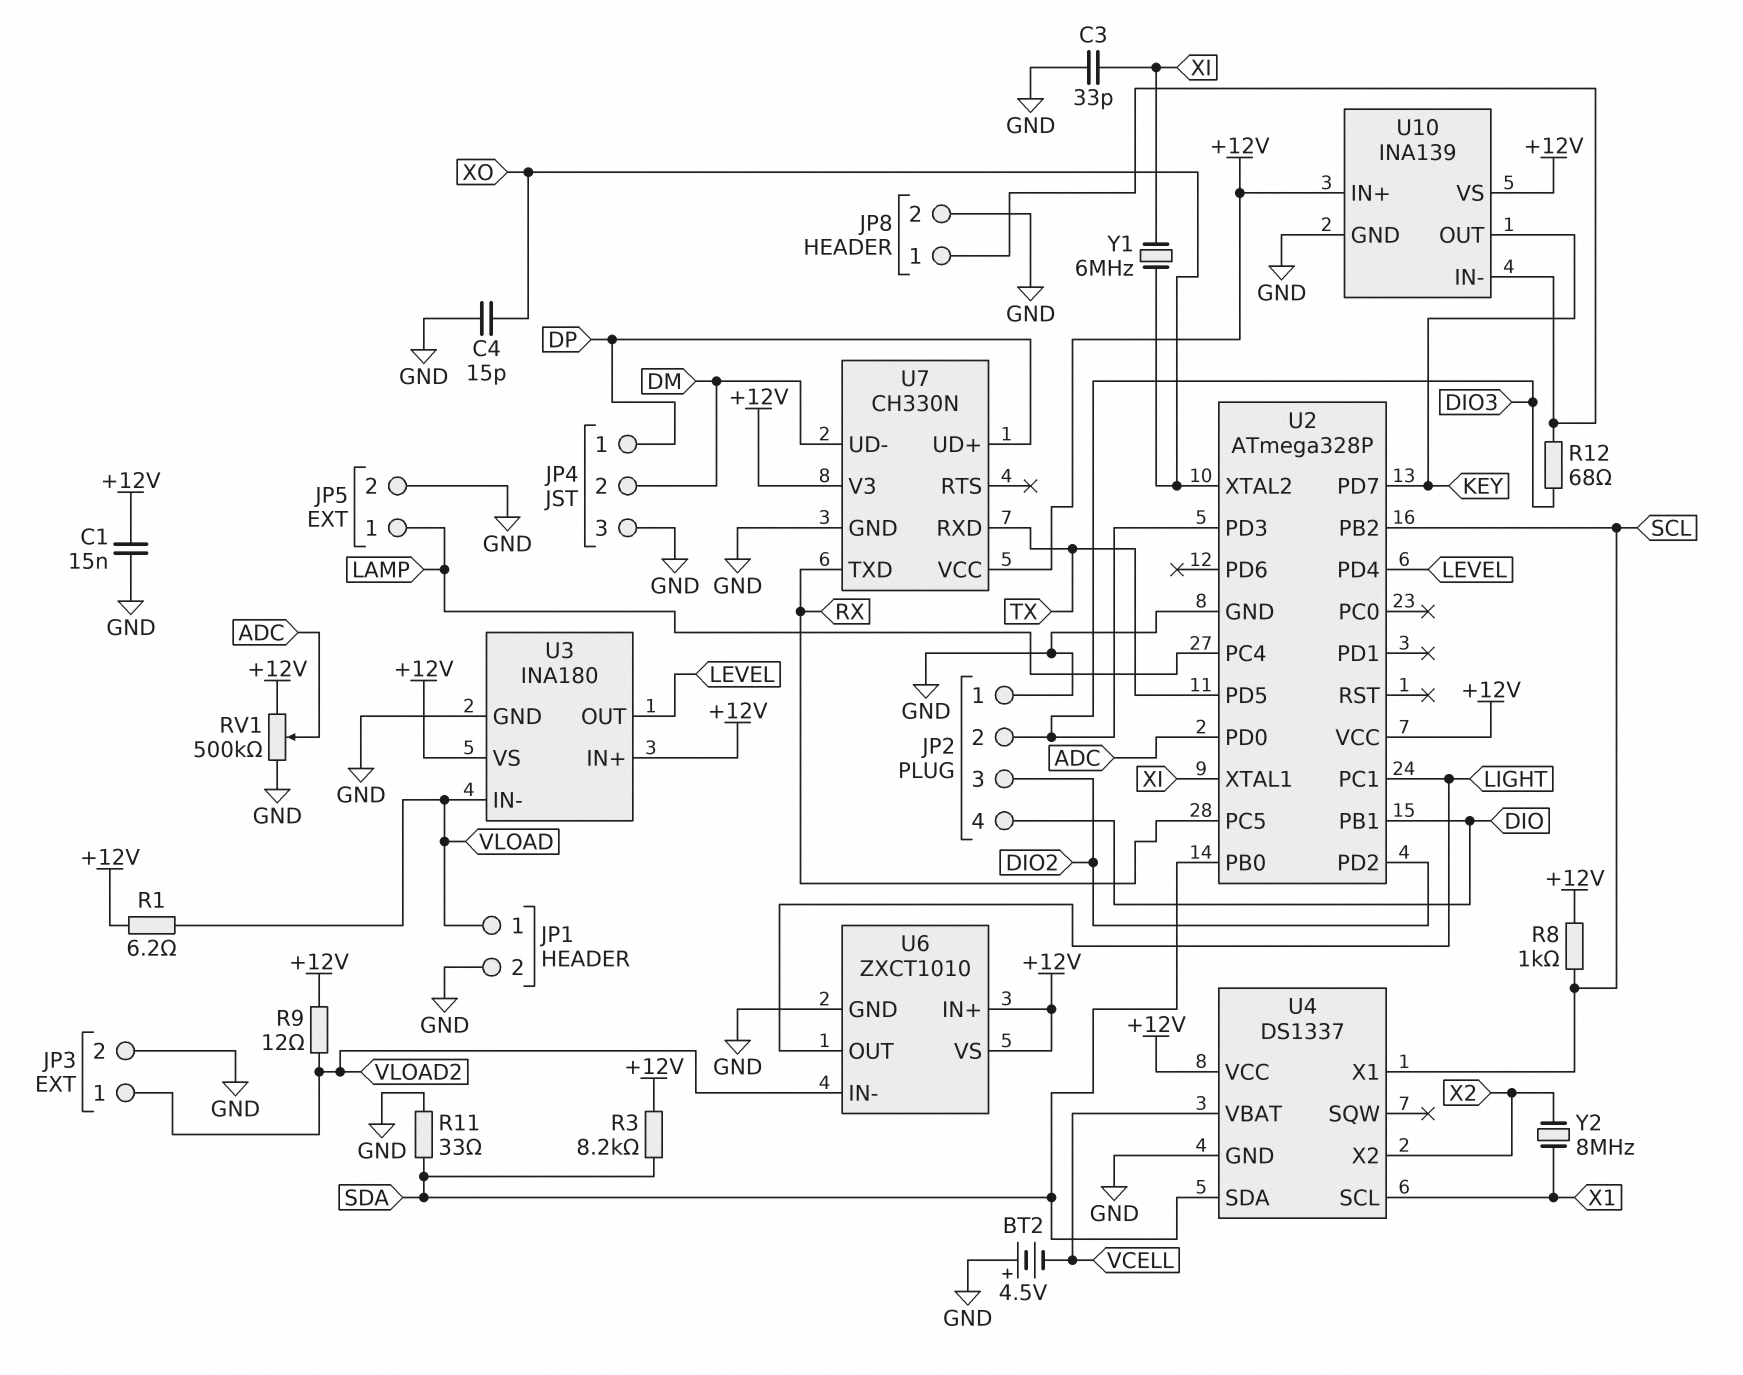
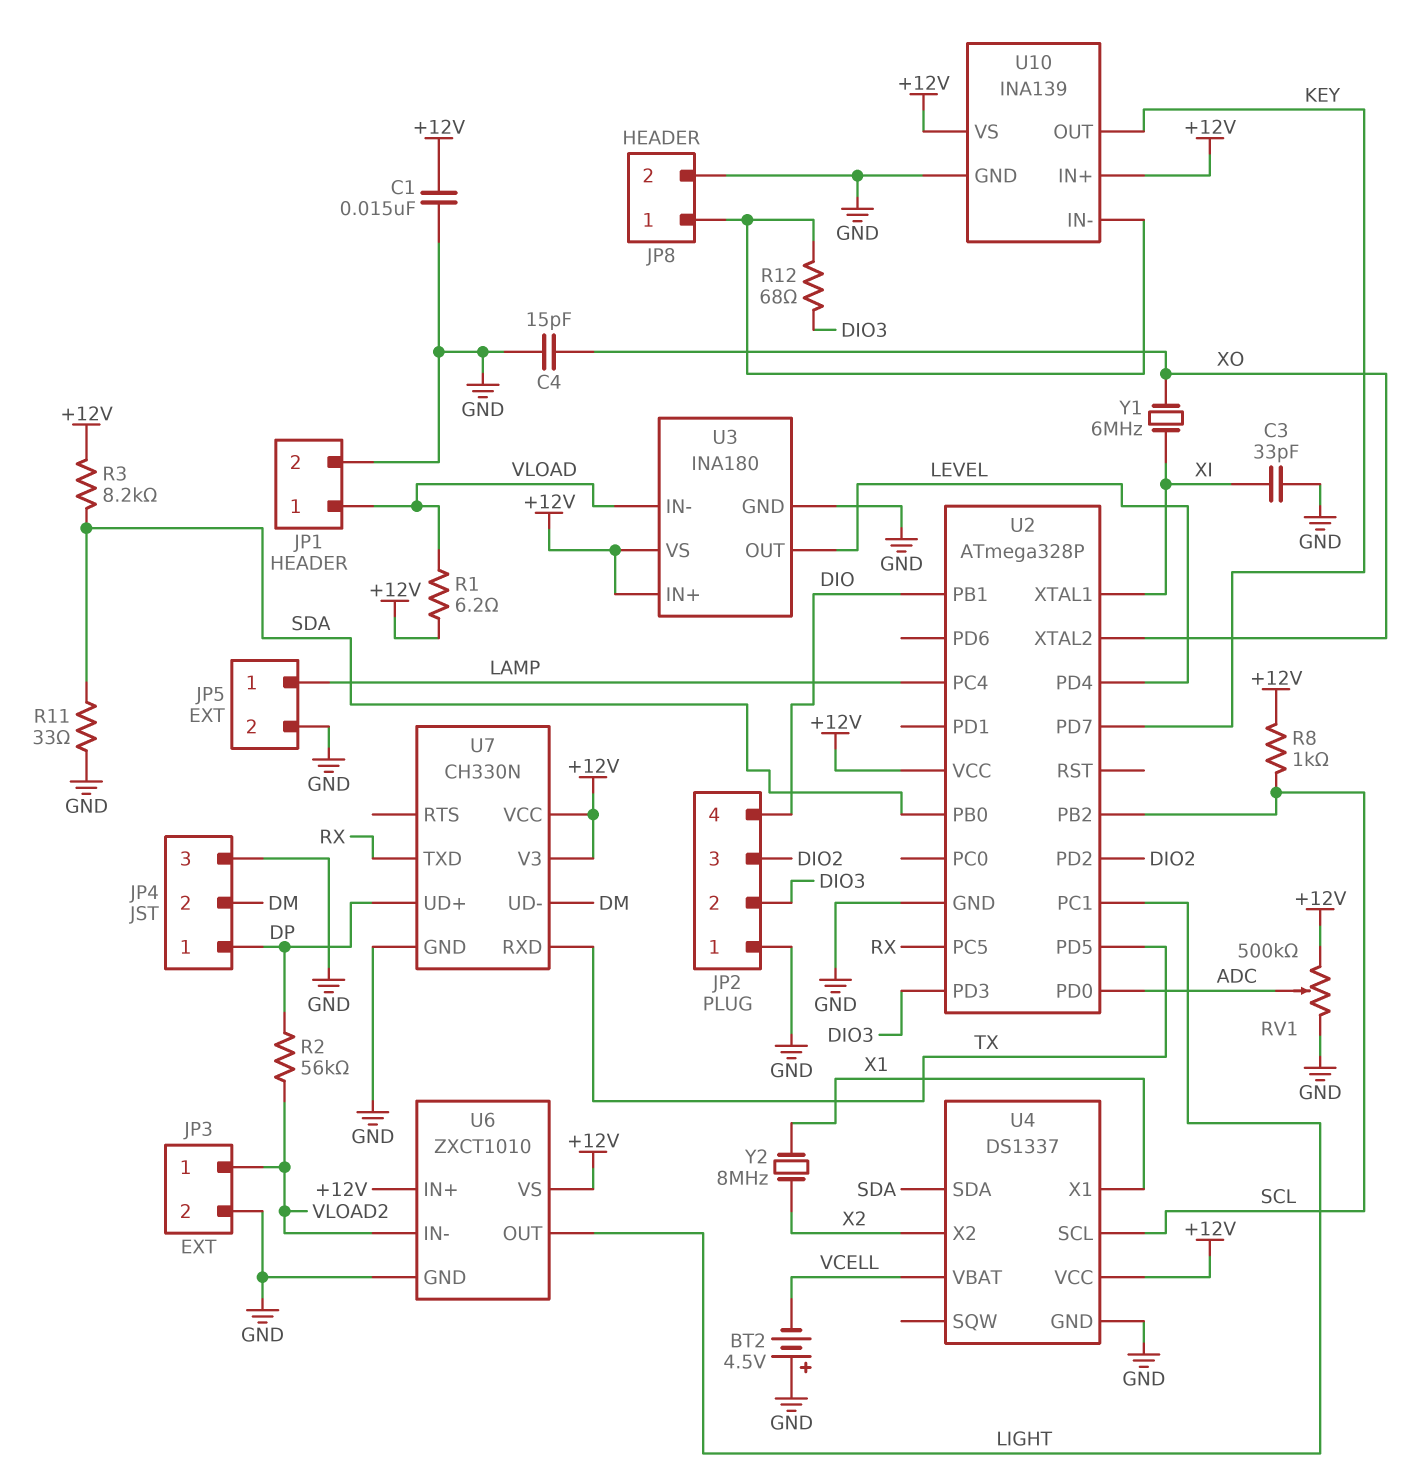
R2: none -> 56k (DP, VLOAD2)
R9: 12 (+12V, VLOAD2) -> none
U4 pin SCL: X1 -> SCL
U4 pin X1: SCL -> X1

